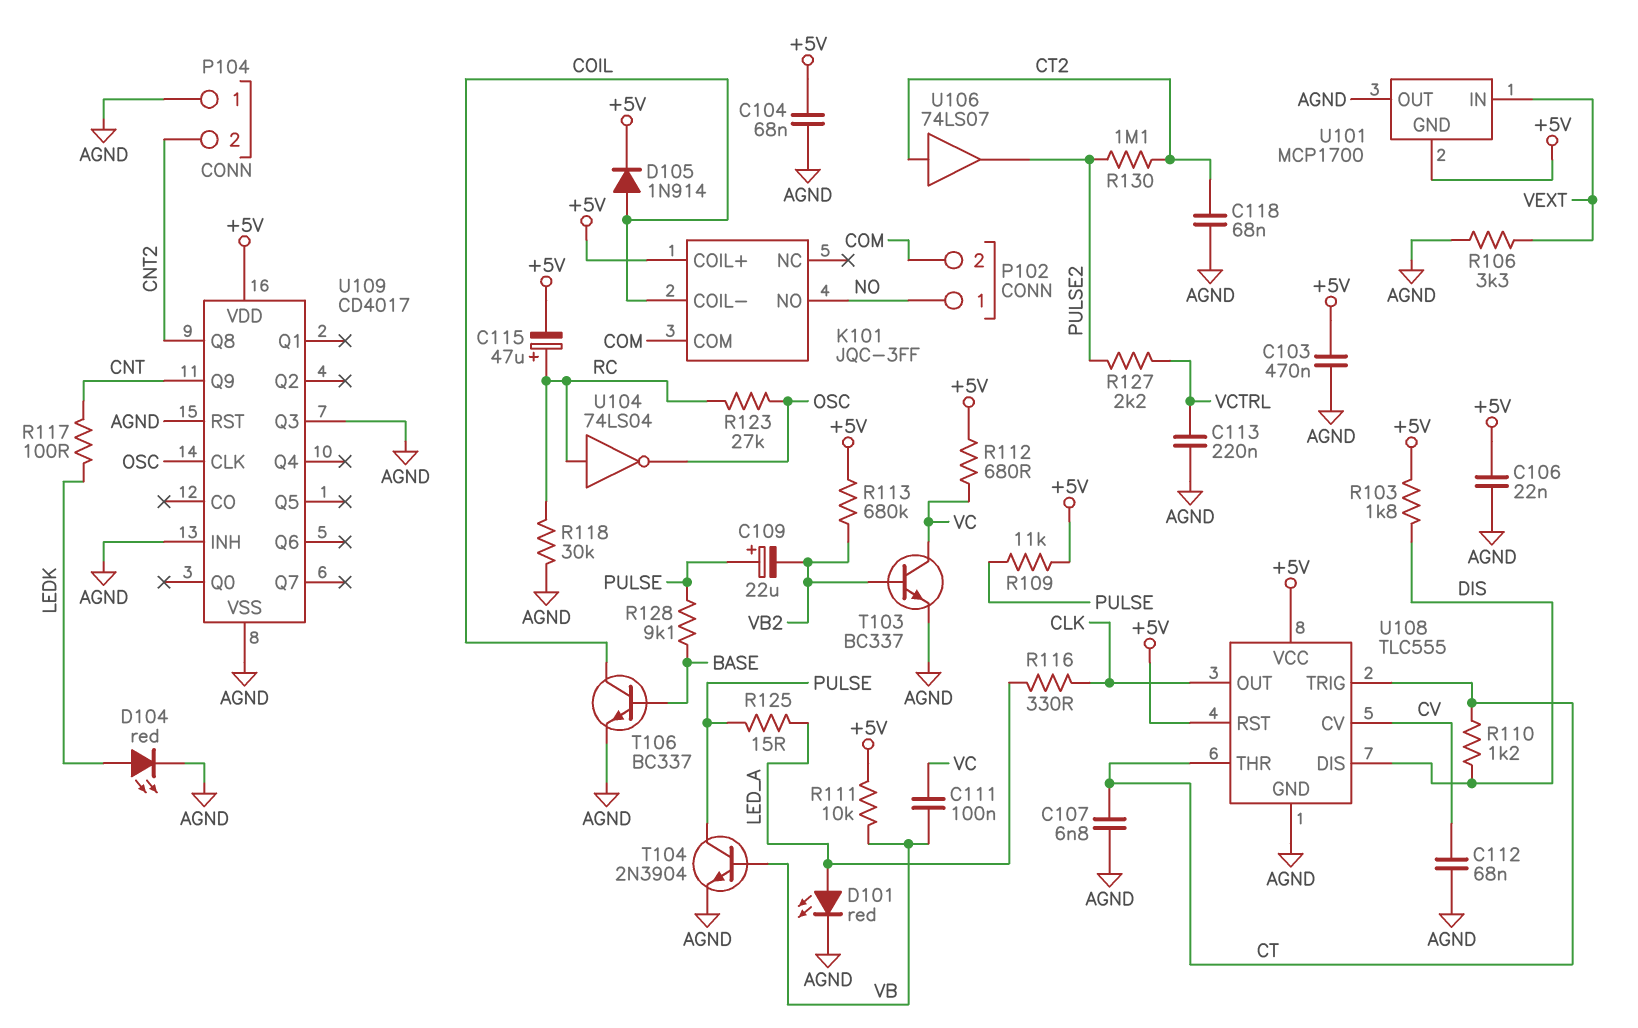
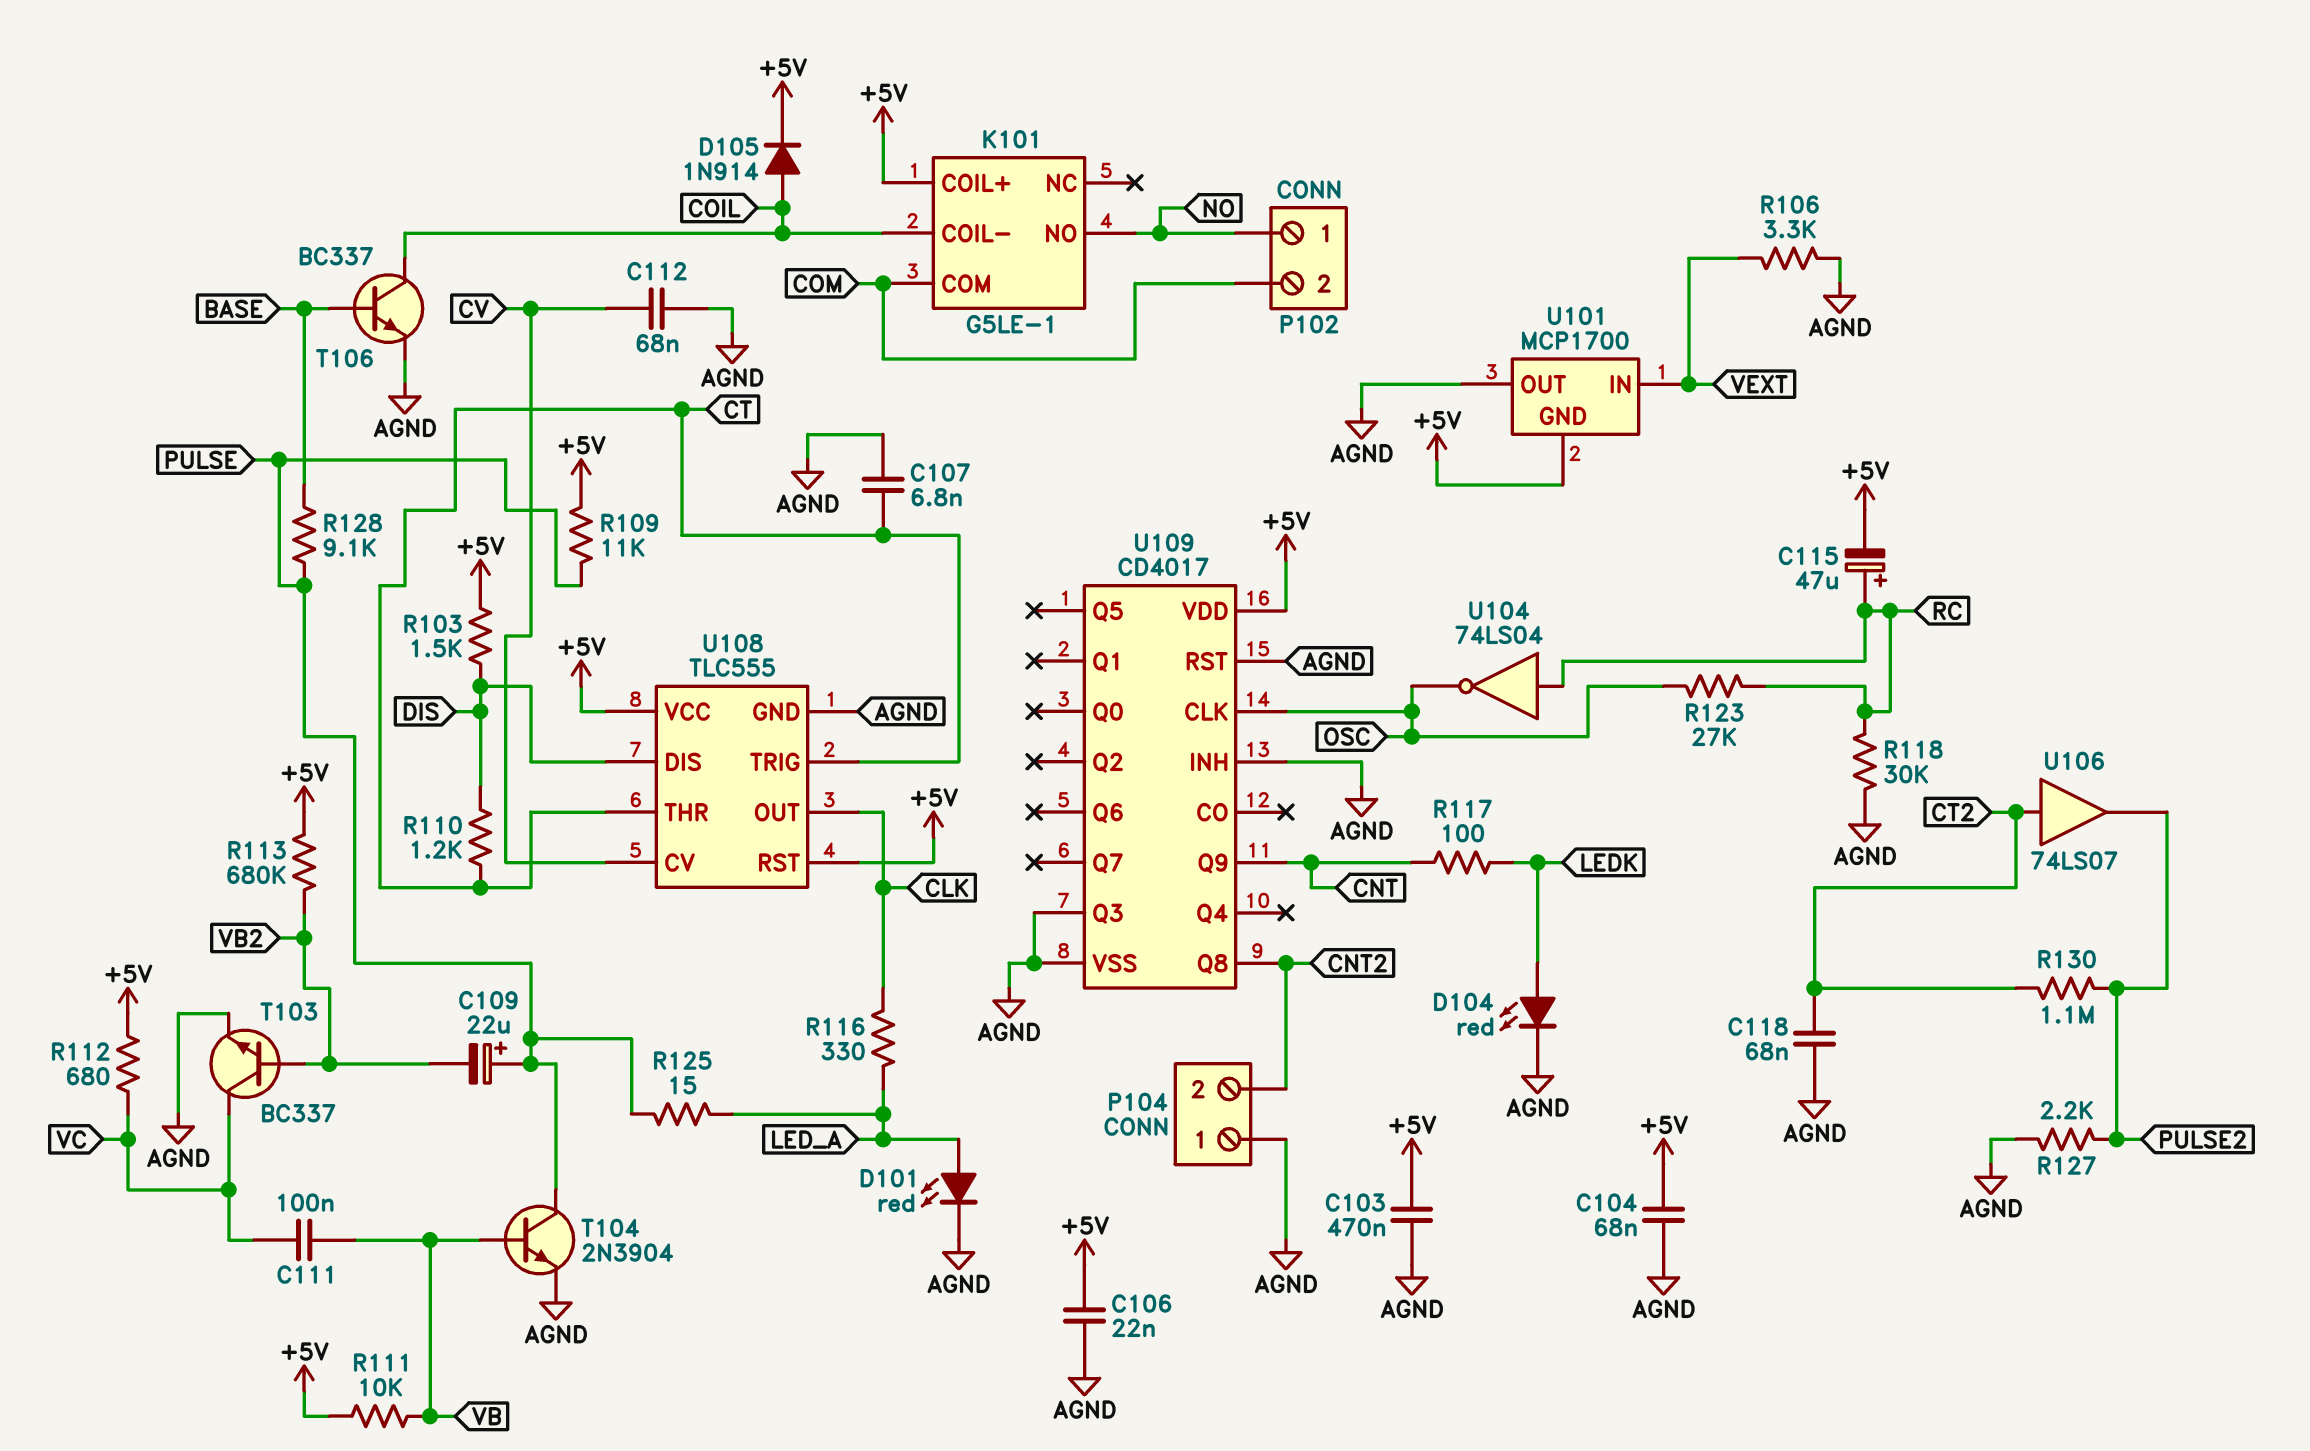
C113: 220nF (AGND, VCTRL) -> none
K101: JQC-3FF -> G5LE-1
R103: 1.8k (+5V, DIS) -> 1.5k (+5V, DIS)
R127: 2.2k (PULSE2, VCTRL) -> 2.2k (AGND, PULSE2)

